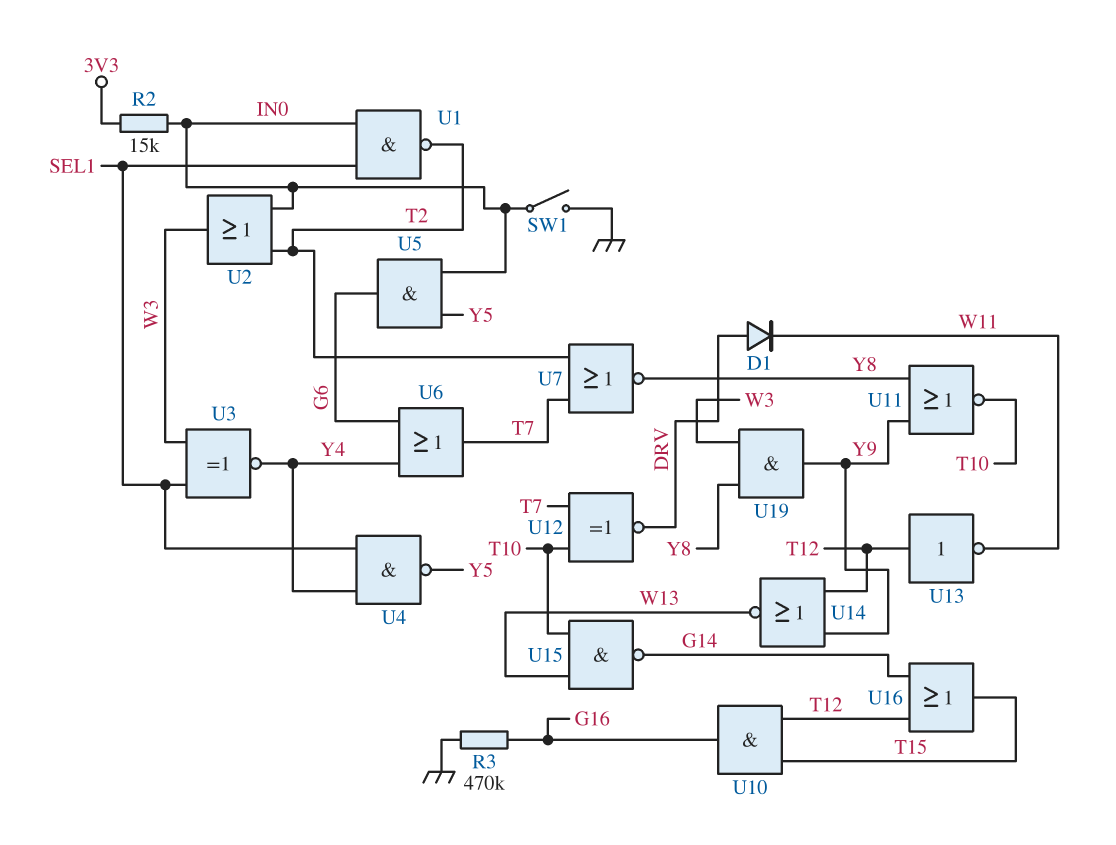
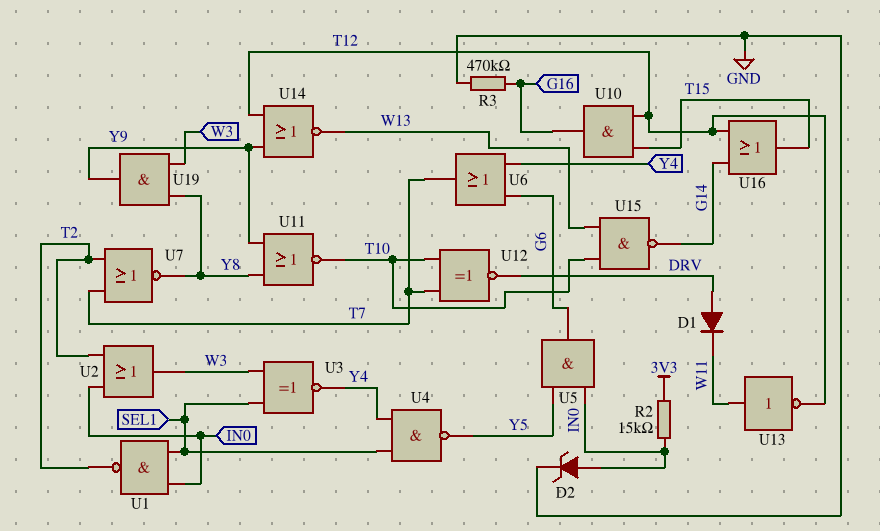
D2: none -> zener (A IN0, K GND)
SW1: switch (GND, IN0) -> none
U13: NOT (in T12, out W11) -> NOT (in W11, out T12)

